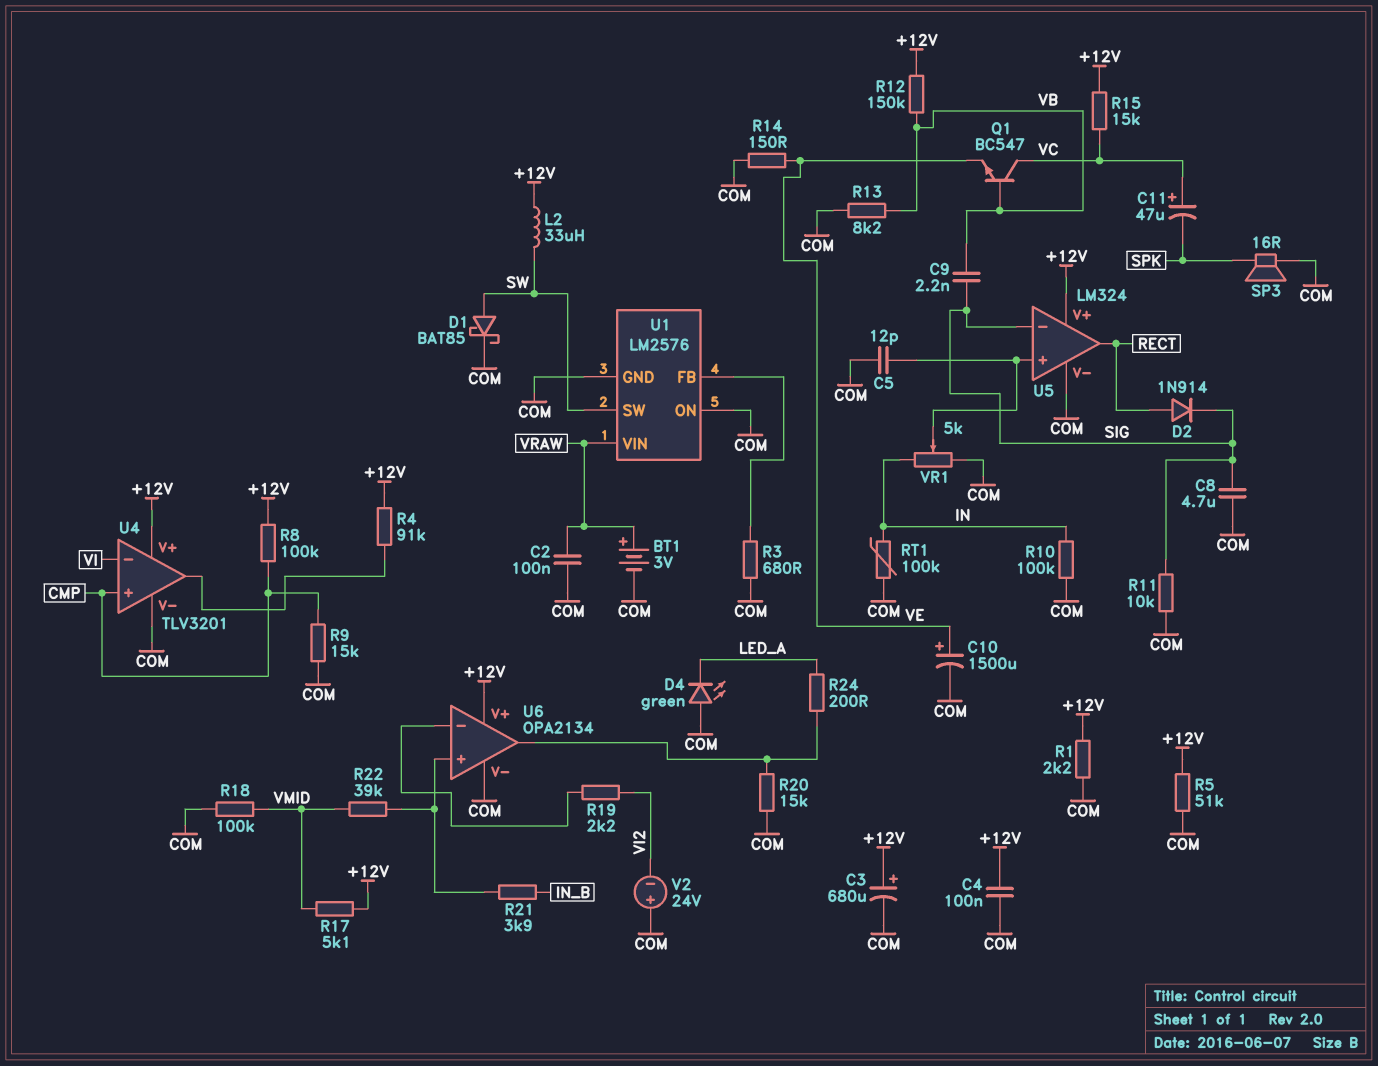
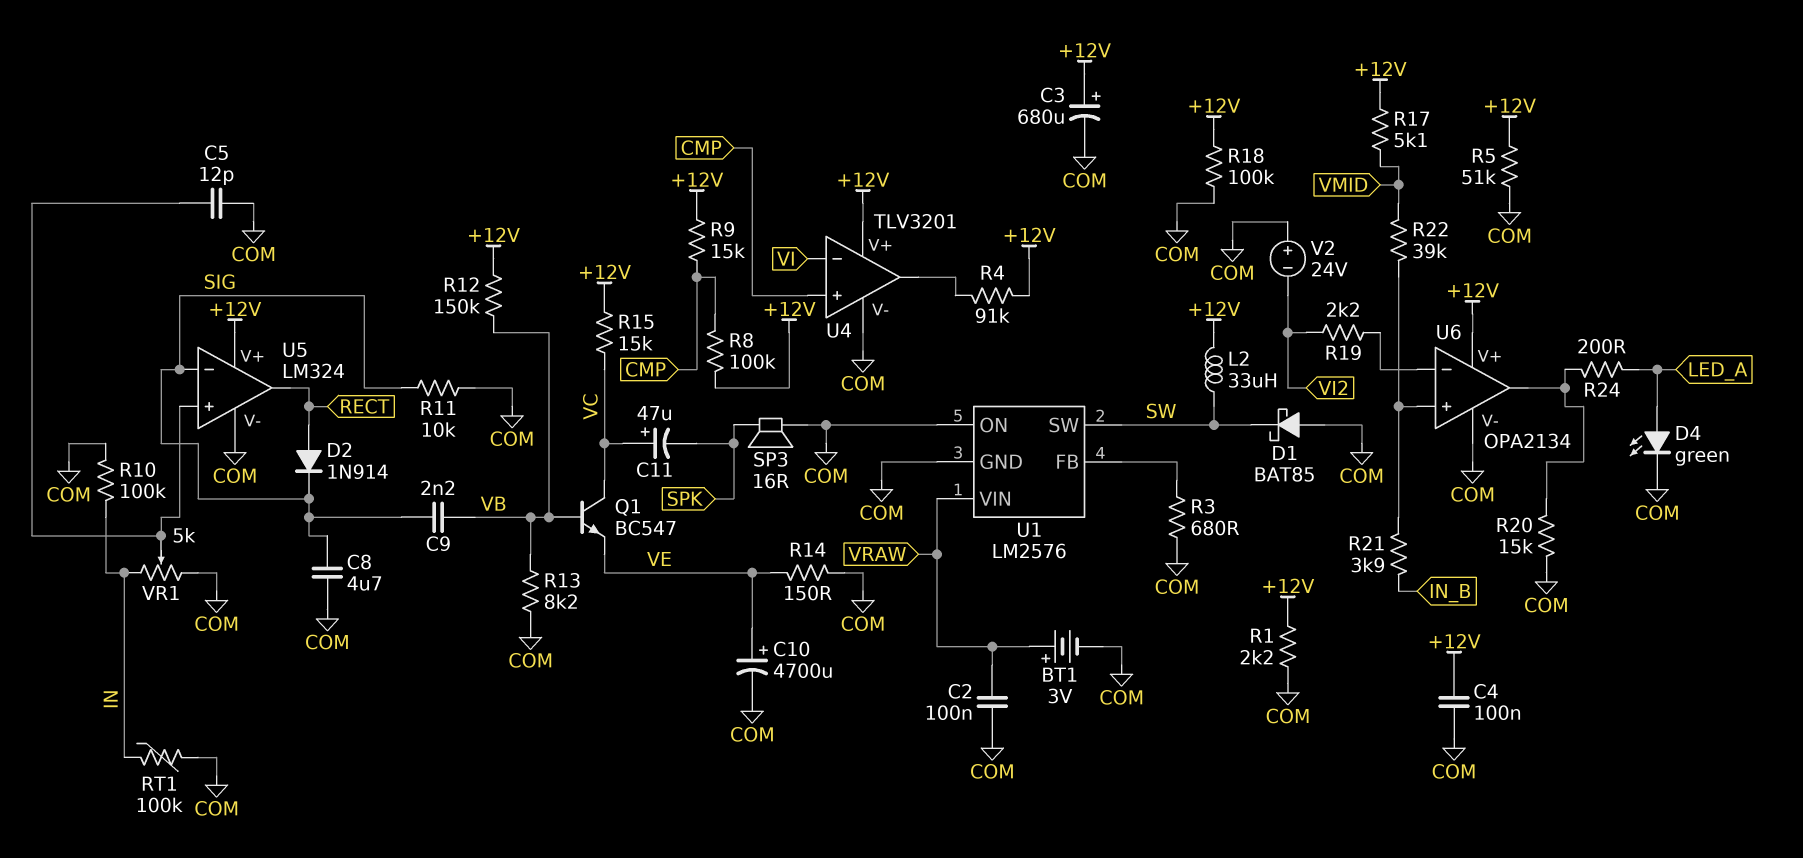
C10: 1500uF (plus VE, minus COM) -> 4700uF (plus VE, minus COM)
D1: schottky BAT85 (A SW, K COM) -> schottky BAT85 (A COM, K SW)
D4: LED green (A COM, K LED_A) -> LED green (A LED_A, K COM)
R9: 15k (CMP, COM) -> 15k (+12V, CMP)
R18: 100k (COM, VMID) -> 100k (+12V, COM)

